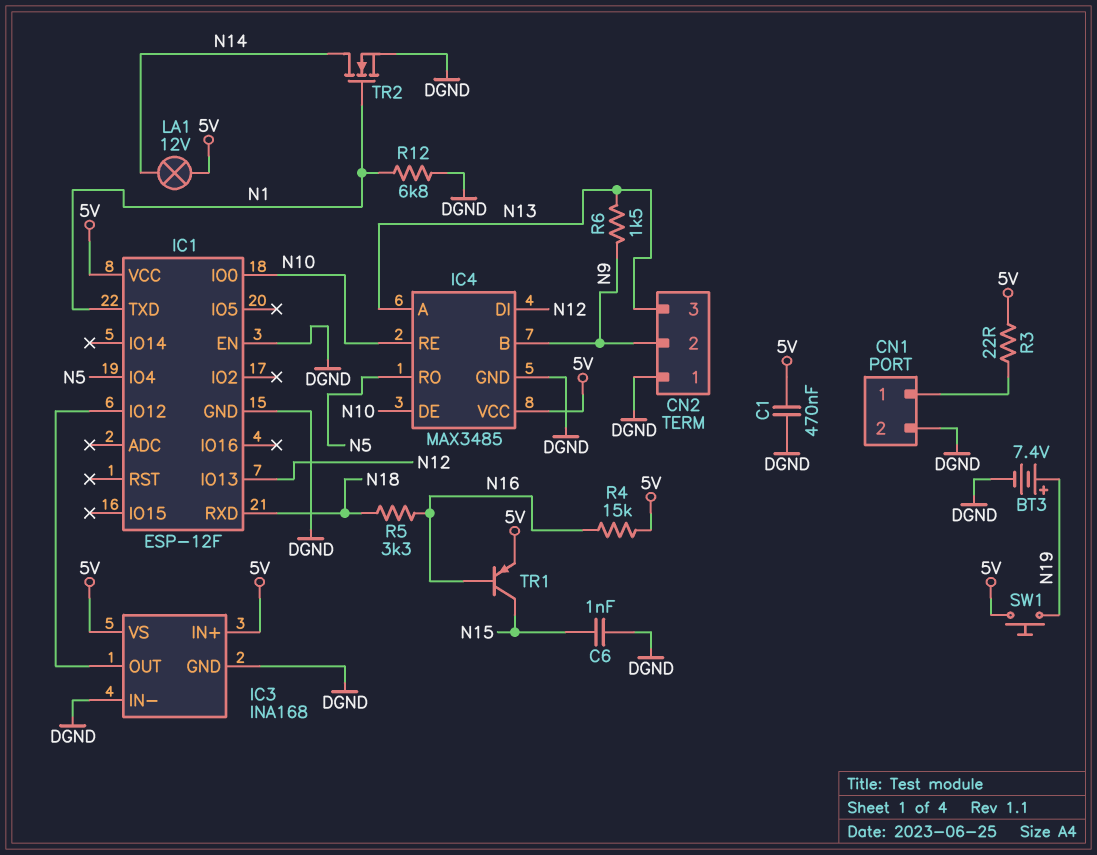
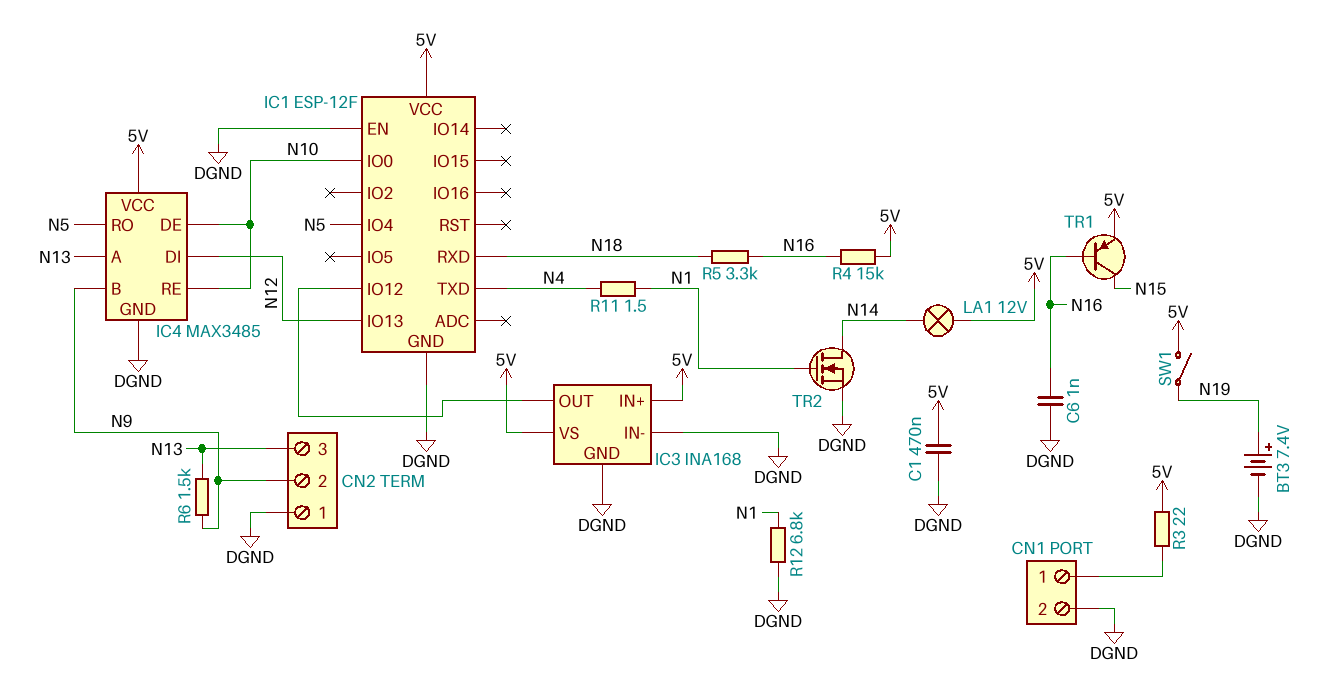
C6: 1nF (DGND, N15) -> 1nF (DGND, N16)
IC1 pin TXD: N1 -> N4
R11: none -> 1.5 (N1, N4)
SW1: button (5V, N19) -> switch (5V, N19)

